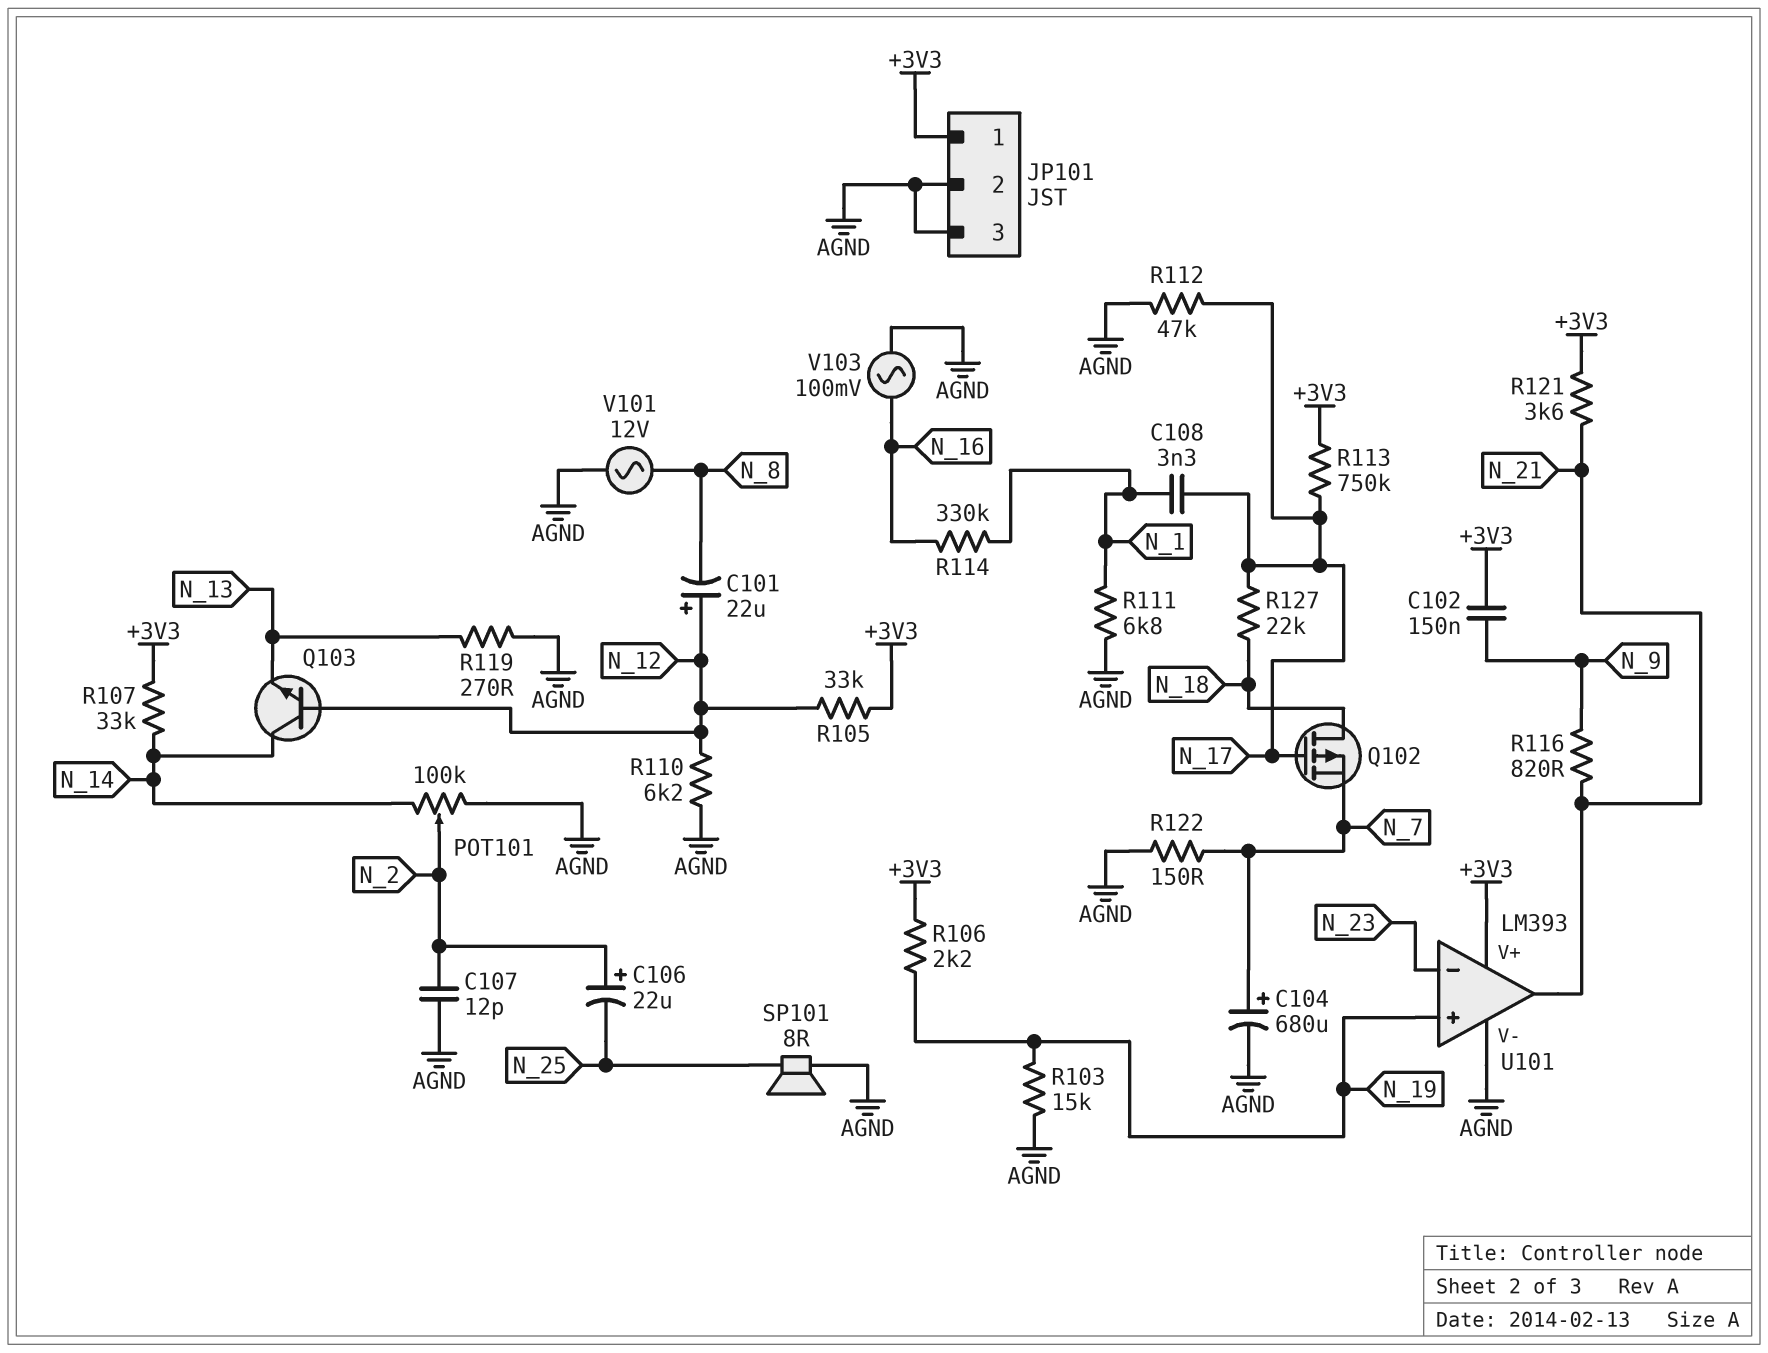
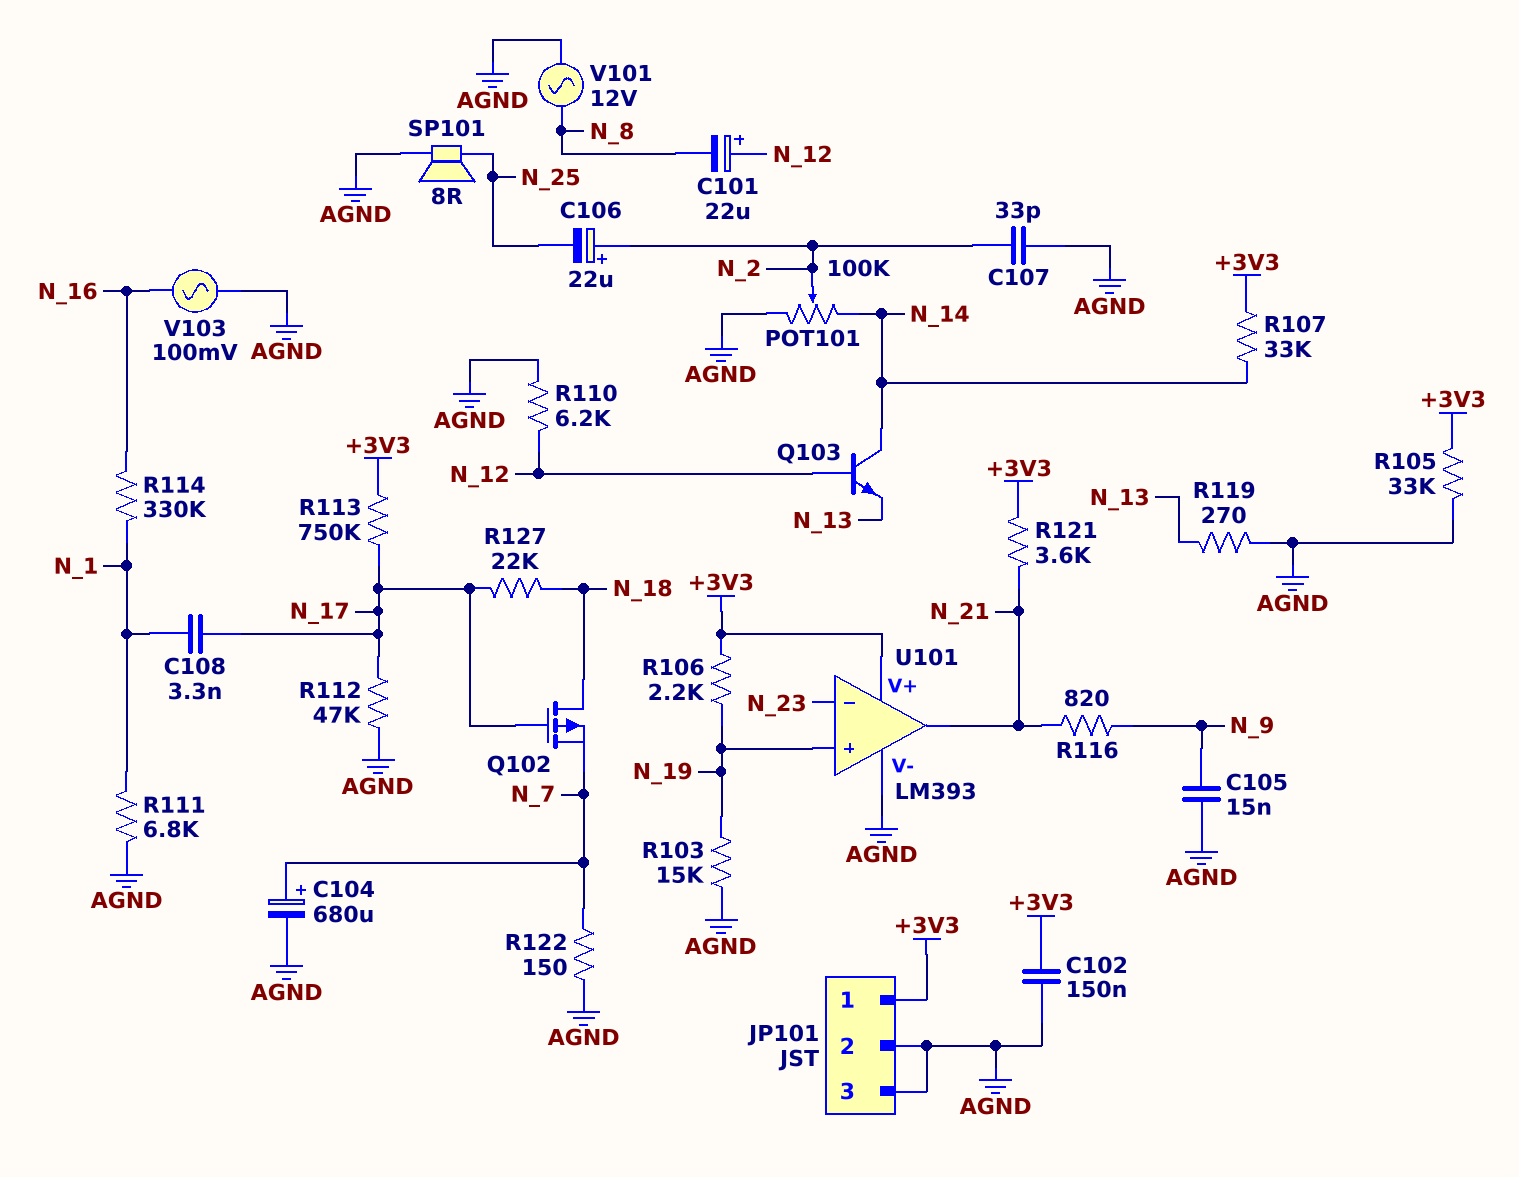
C102: 150nF (+3V3, N_9) -> 150nF (+3V3, AGND)
C105: none -> 15nF (AGND, N_9)
C107: 12pF (AGND, N_2) -> 33pF (AGND, N_2)
R105: 33k (+3V3, N_12) -> 33k (+3V3, AGND)

